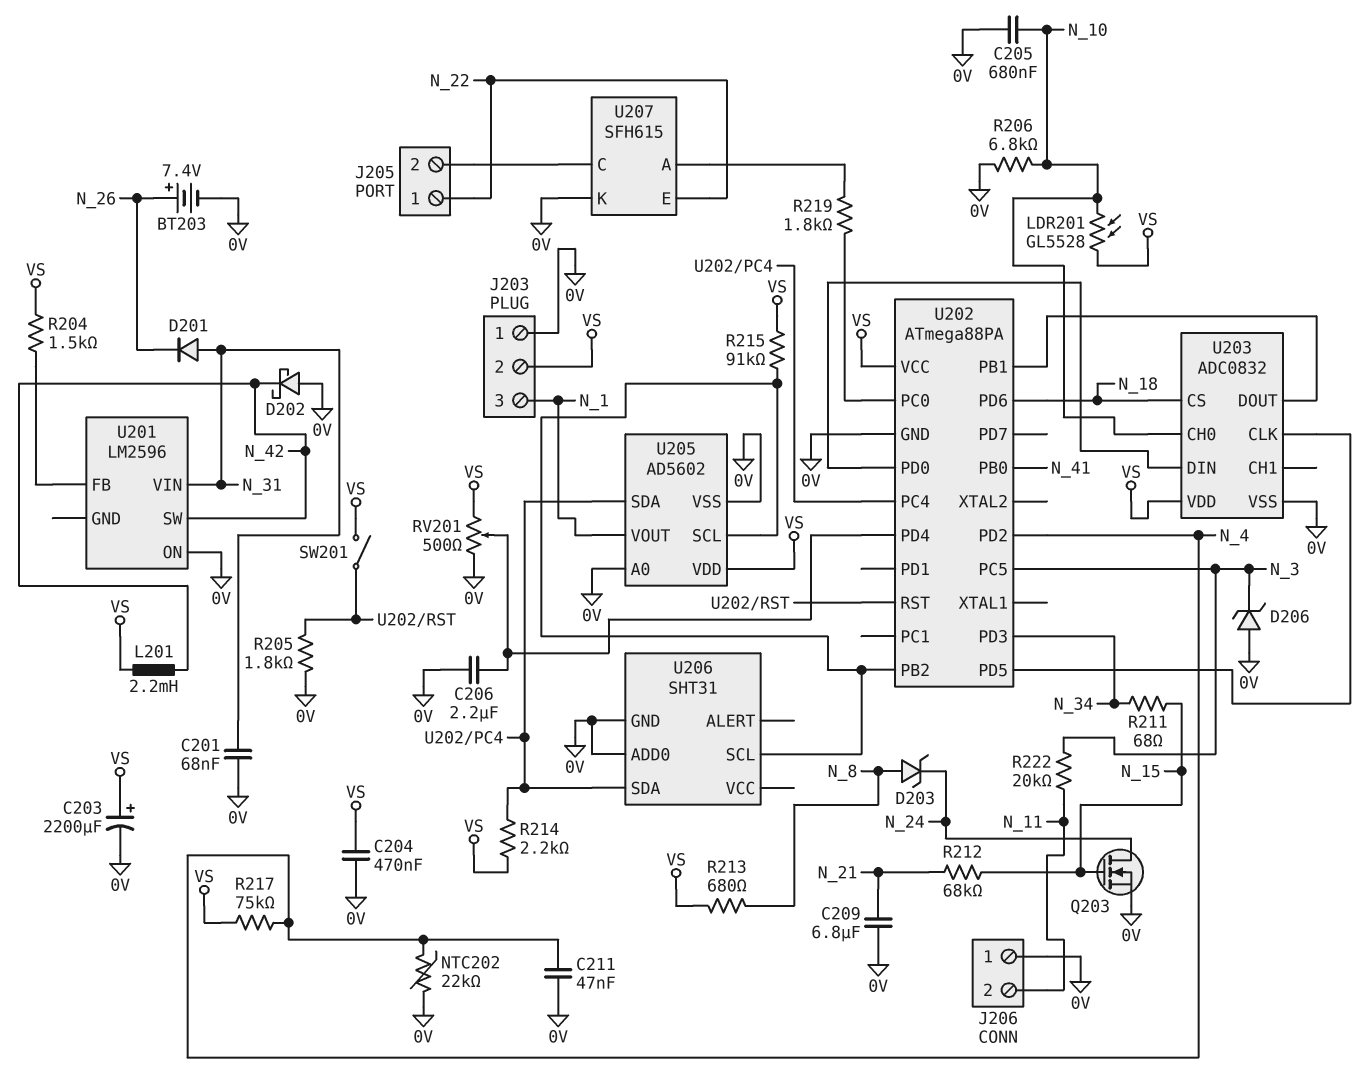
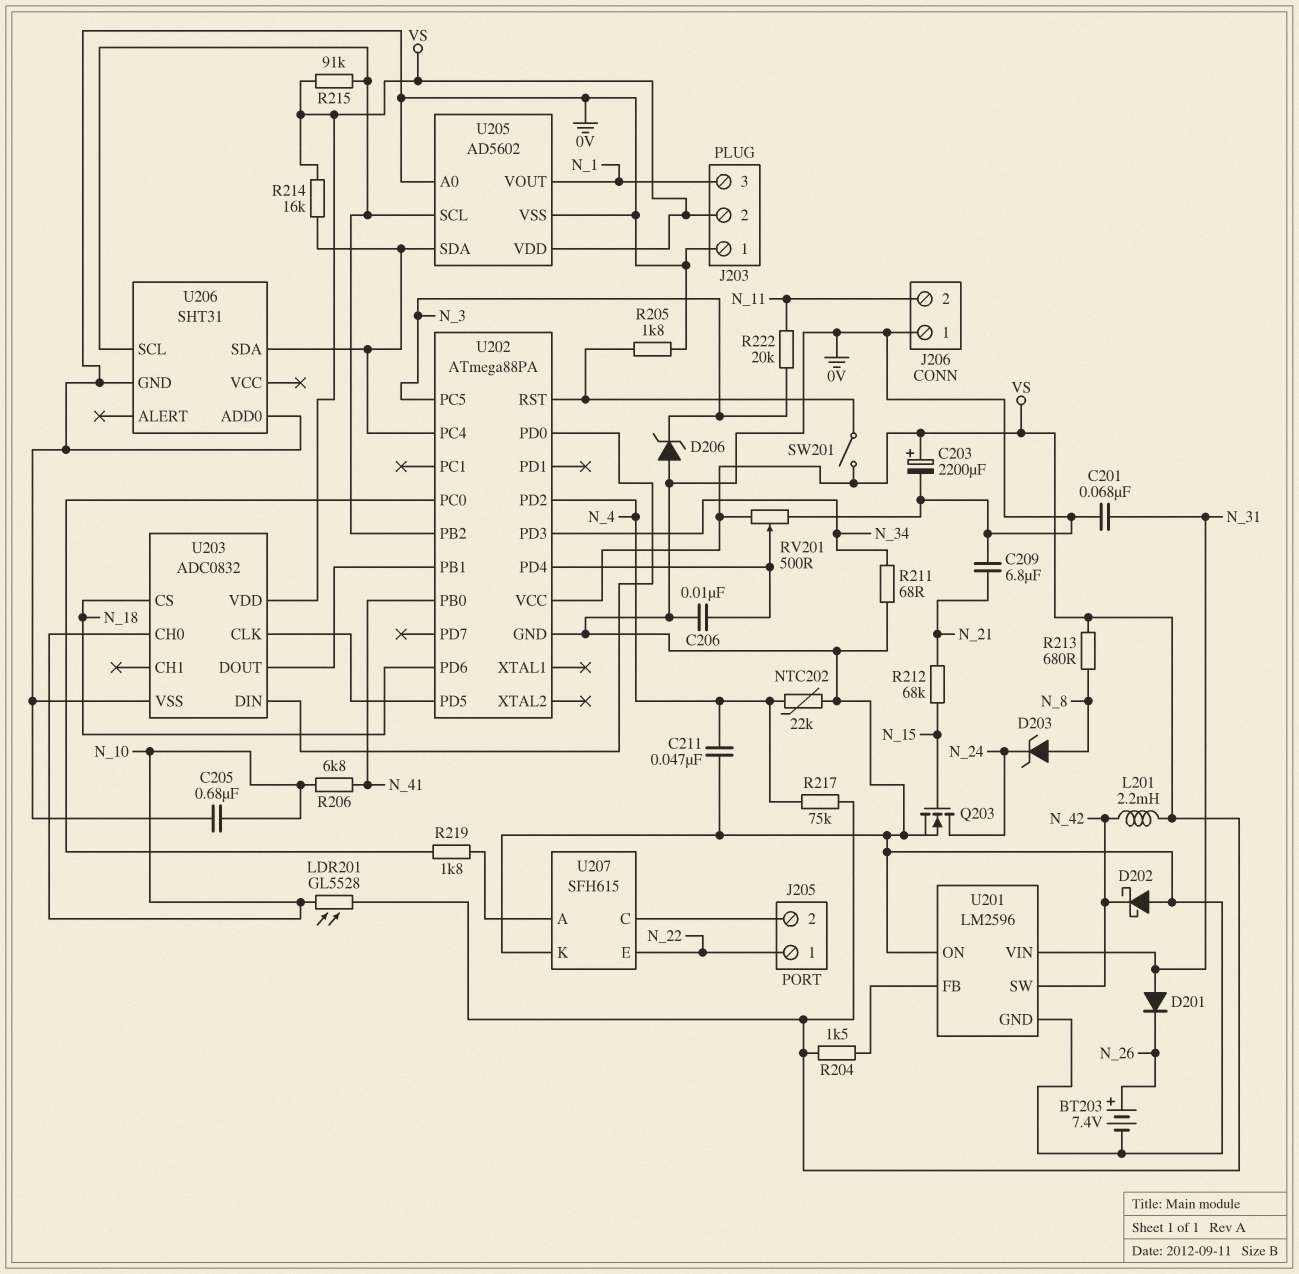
C204: 470nF (0V, VS) -> none
C206: 2.2uF (0V, U202/PD4) -> 10nF (0V, U202/PD4)
R206: 6.8k (0V, N_10) -> 6.8k (N_10, N_41)
R211: 68 (N_15, N_34) -> 68 (0V, N_34)
R214: 2.2k (U202/PC4, VS) -> 16k (U202/PC4, VS)
U201 pin GND: none -> 0V

